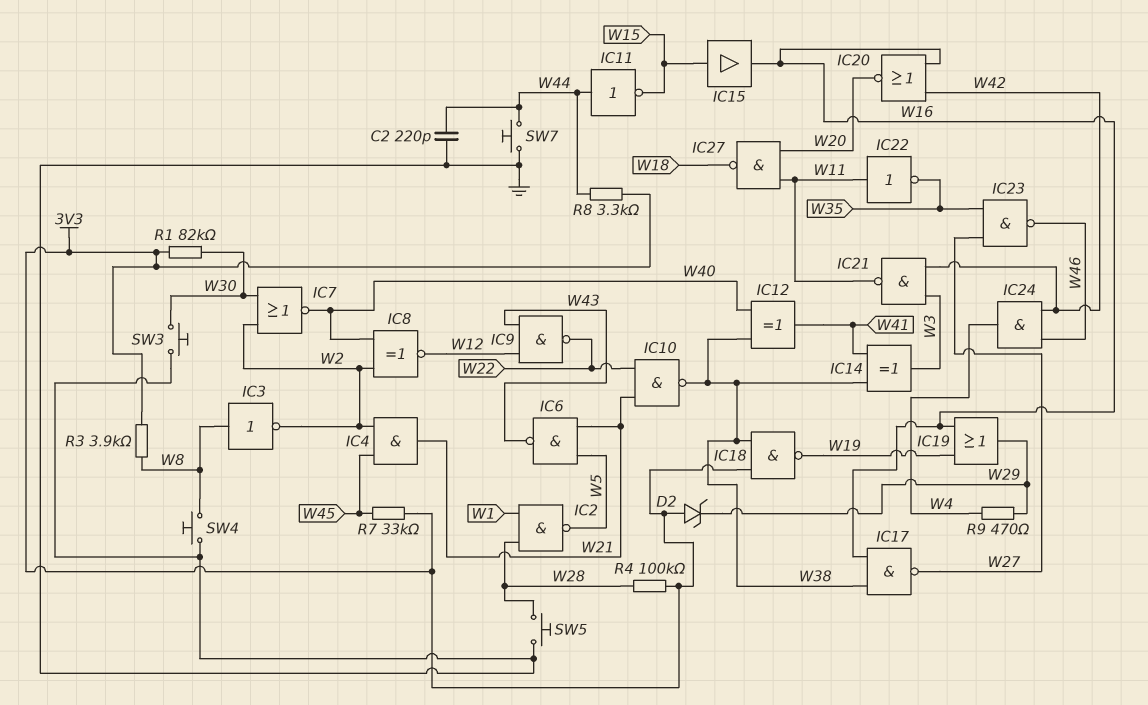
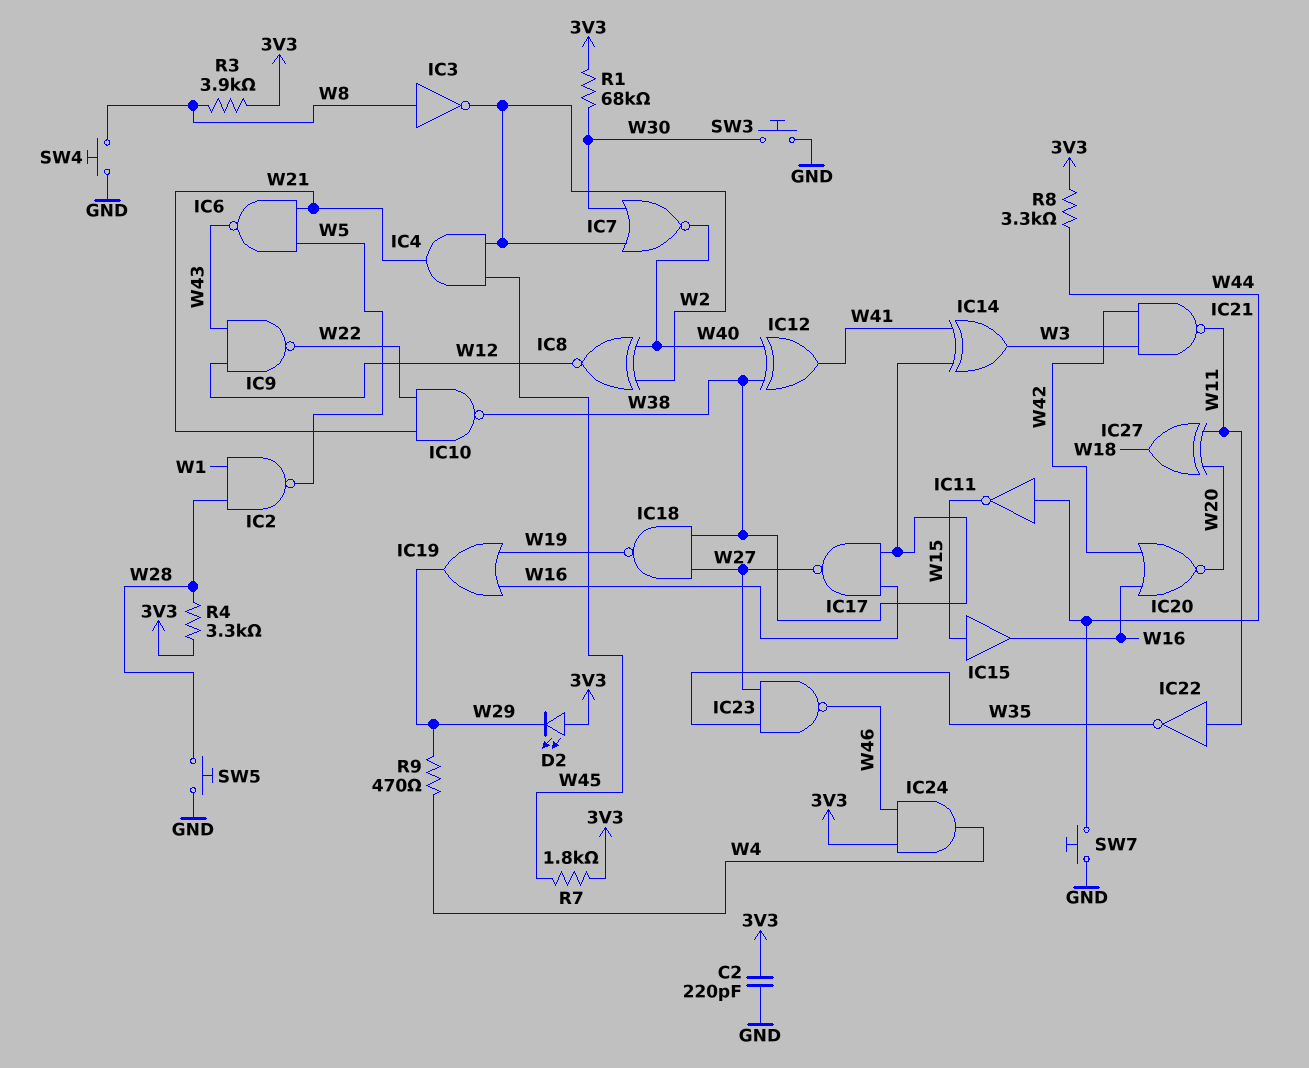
C2: 220pF (GND, W44) -> 220pF (3V3, GND)
D2: zener (A 3V3, K W29) -> LED (A 3V3, K W29)
IC18: NAND (in 3V3, in W38, out W19) -> NAND (in W27, in W38, out W19)
IC24: AND (in W42, in W46, out W4) -> AND (in 3V3, in W46, out W4)
IC27: NAND (in W11, in W20, out W18) -> XOR (in W11, in W20, out W18)
R1: 82k (3V3, W30) -> 68k (3V3, W30)
R4: 100k (3V3, W28) -> 3.3k (3V3, W28)
R7: 33k (3V3, W45) -> 1.8k (3V3, W45)

